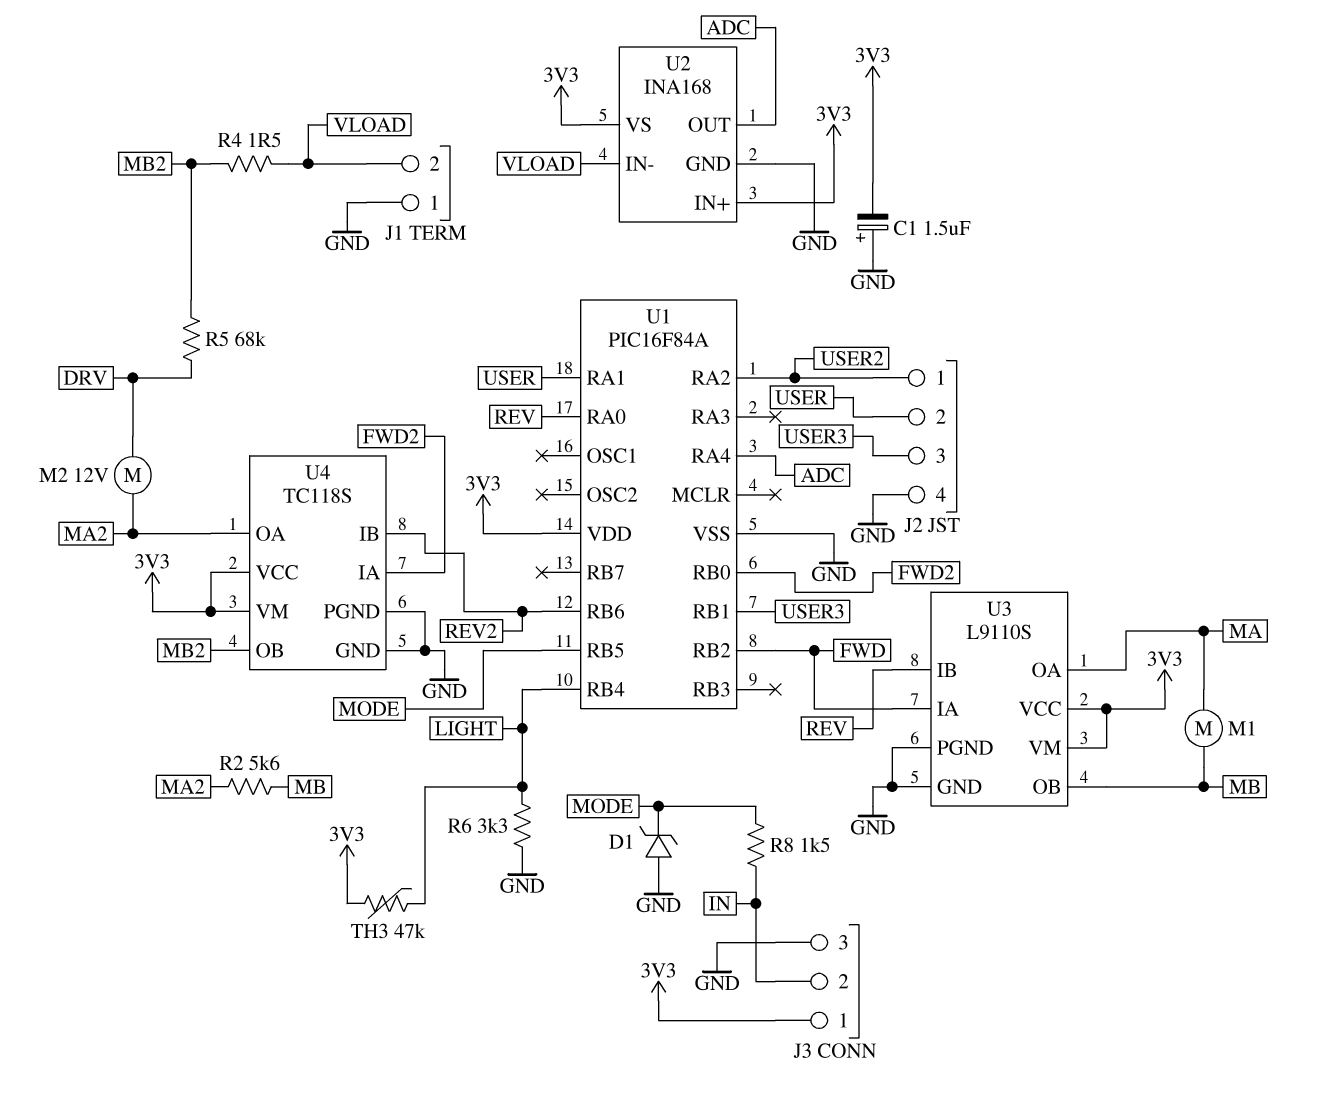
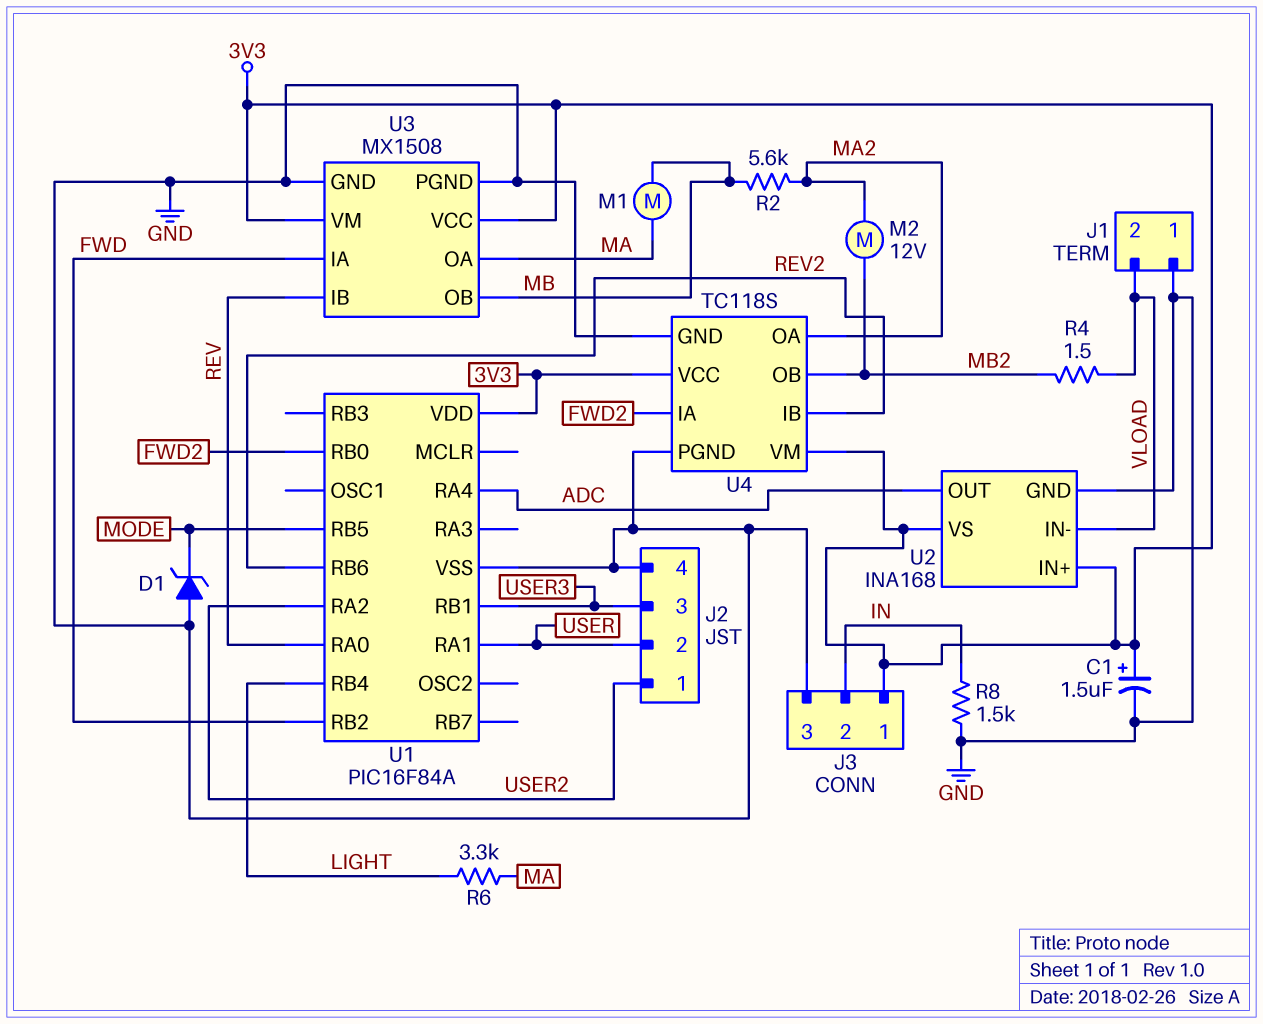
C1: 1.5uF (plus GND, minus 3V3) -> 1.5uF (plus 3V3, minus GND)
M2: motor 12V (DRV, MA2) -> motor 12V (MA2, MB2)
R5: 68k (DRV, MB2) -> none
R6: 3.3k (GND, LIGHT) -> 3.3k (LIGHT, MA)
R8: 1.5k (IN, MODE) -> 1.5k (GND, IN)
TH3: 47k (3V3, LIGHT) -> none
U3: L9110S -> MX1508

